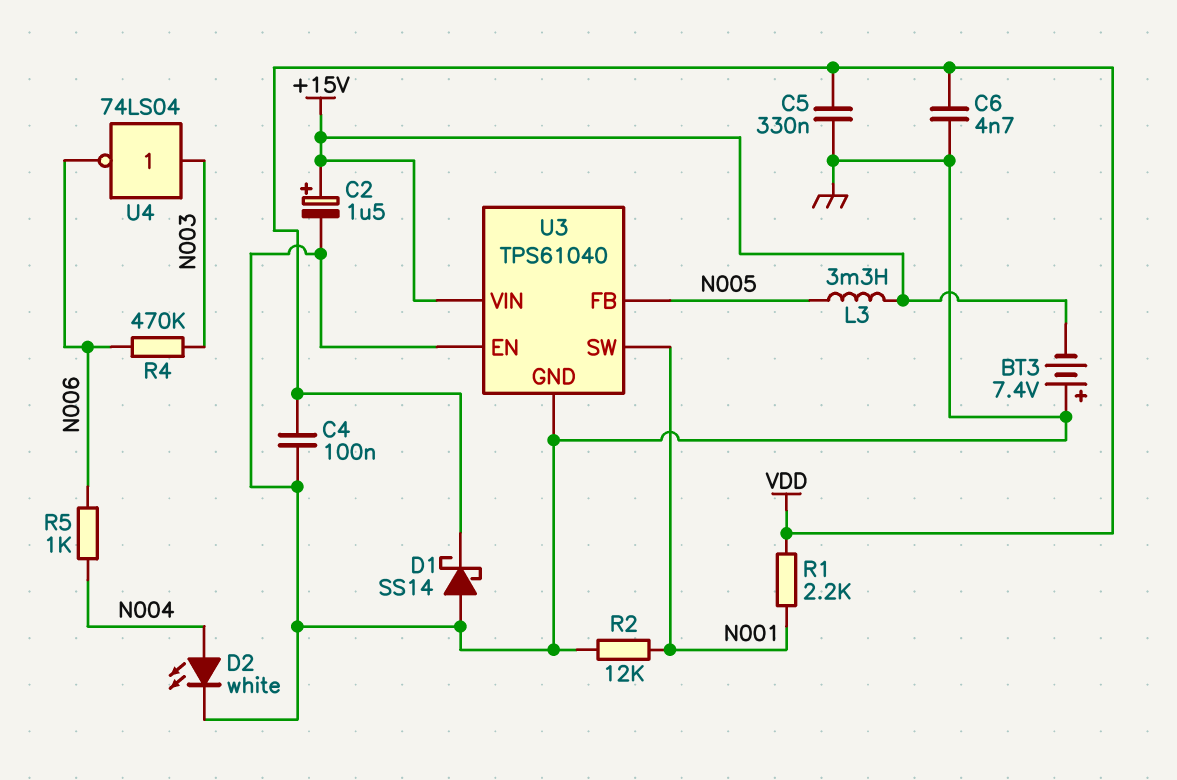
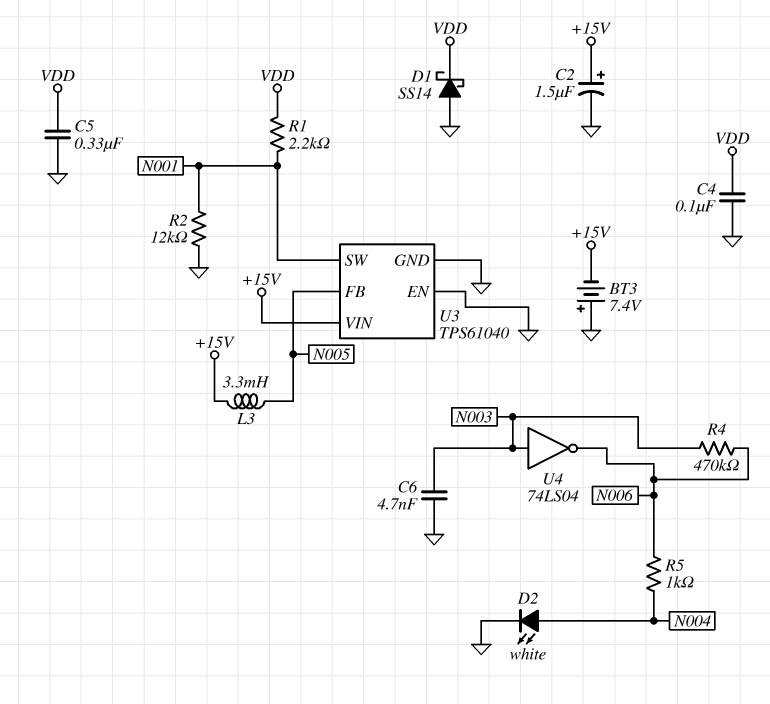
C6: 4.7nF (GND, VDD) -> 4.7nF (GND, N003)

